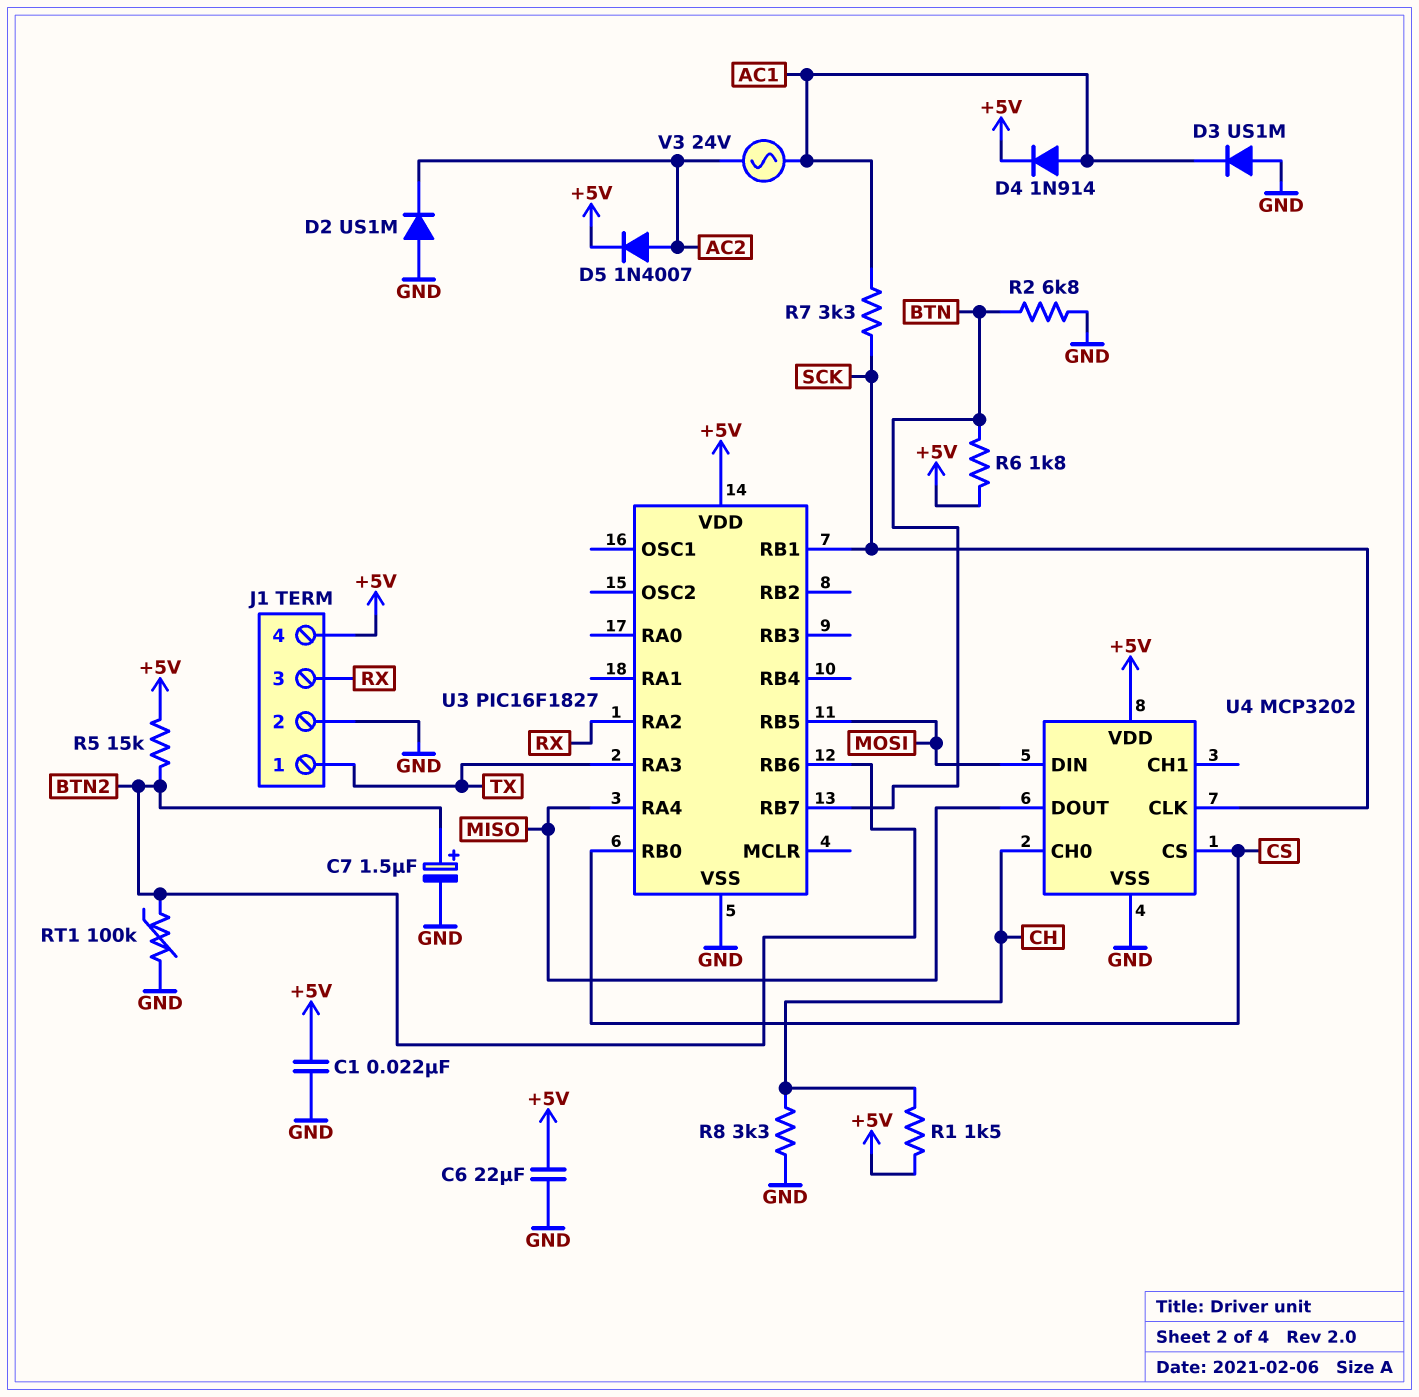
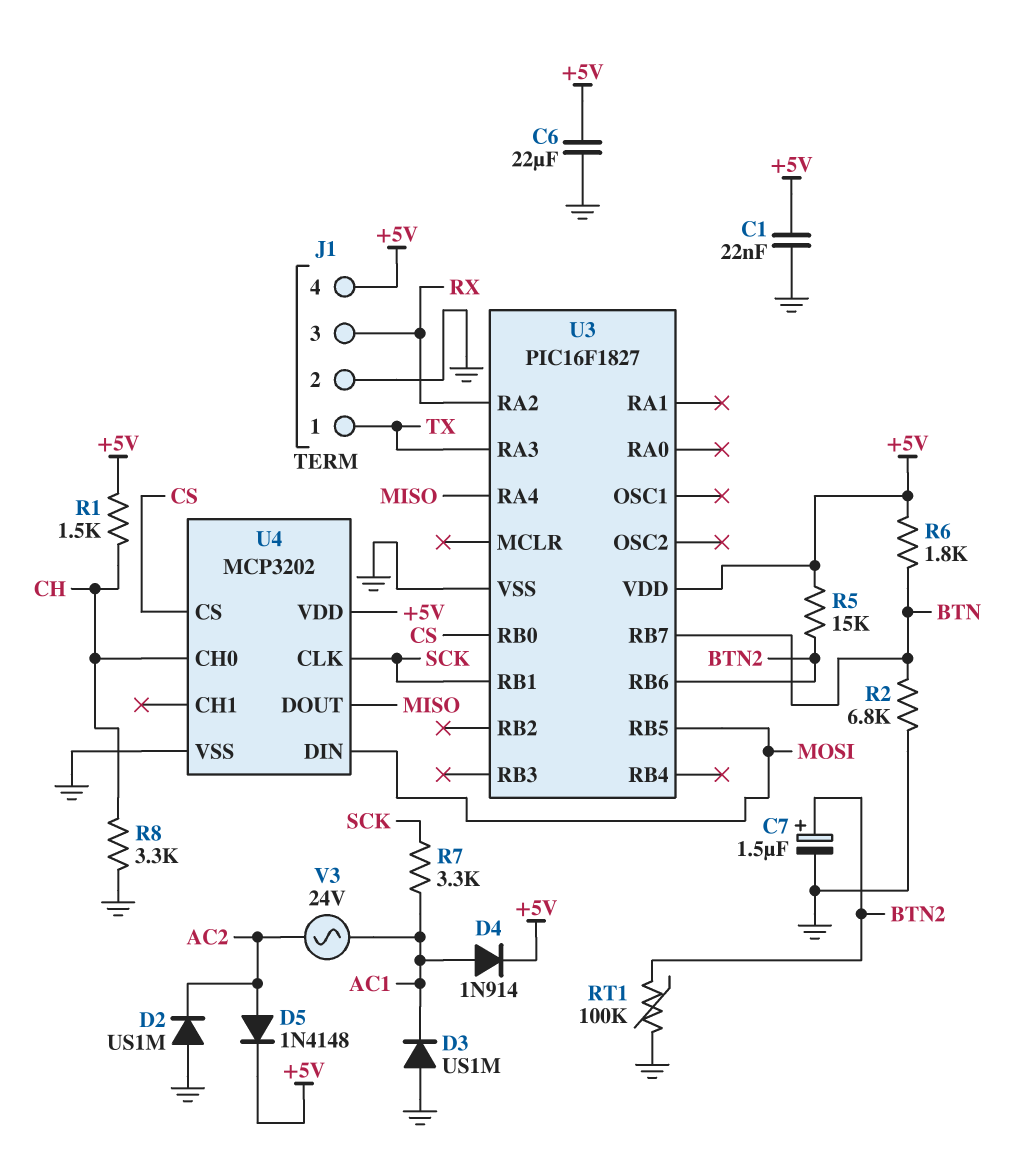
D5: diode 1N4007 (A AC2, K +5V) -> diode 1N4148 (A AC2, K +5V)

